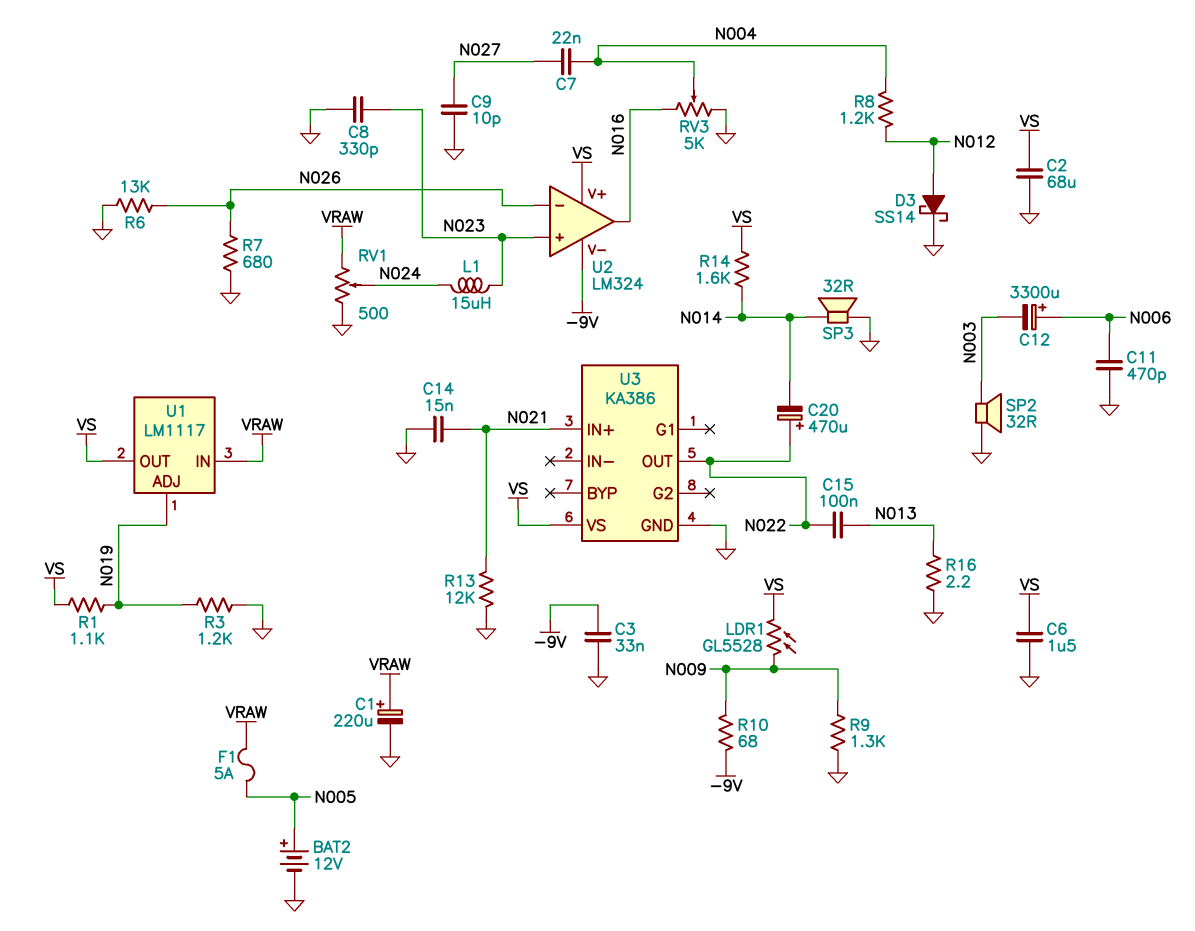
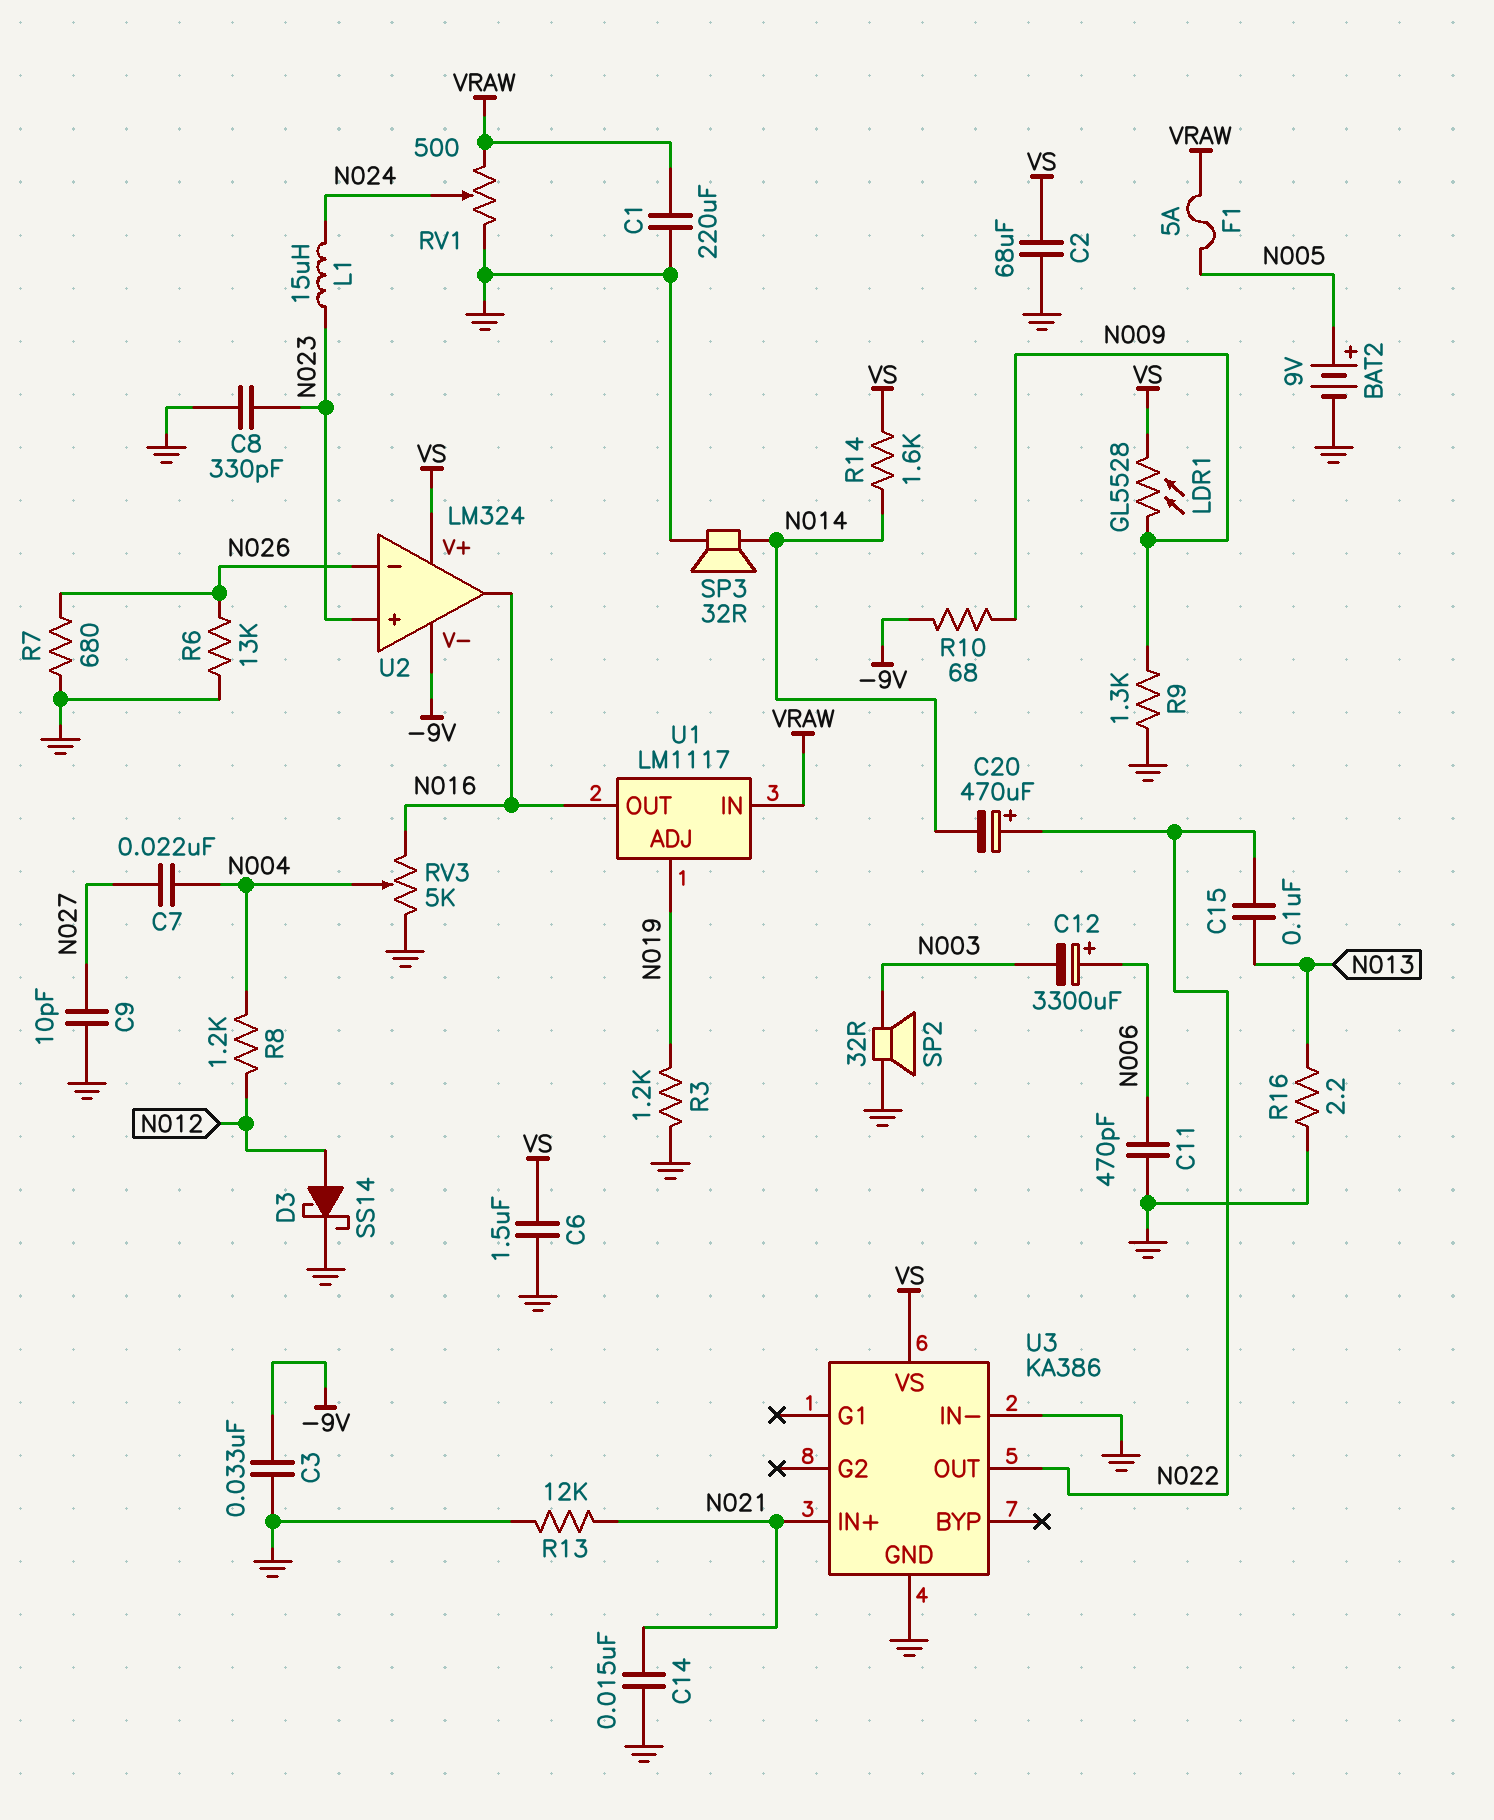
BAT2: 12V (plus N005, minus GND) -> 9V (plus N005, minus GND)
C1: 220uF (plus VRAW, minus GND) -> 220uF (GND, VRAW)
R1: 1.1k (N019, VS) -> none
U1 pin OUT: VS -> N016
U3 pin IN-: none -> GND

